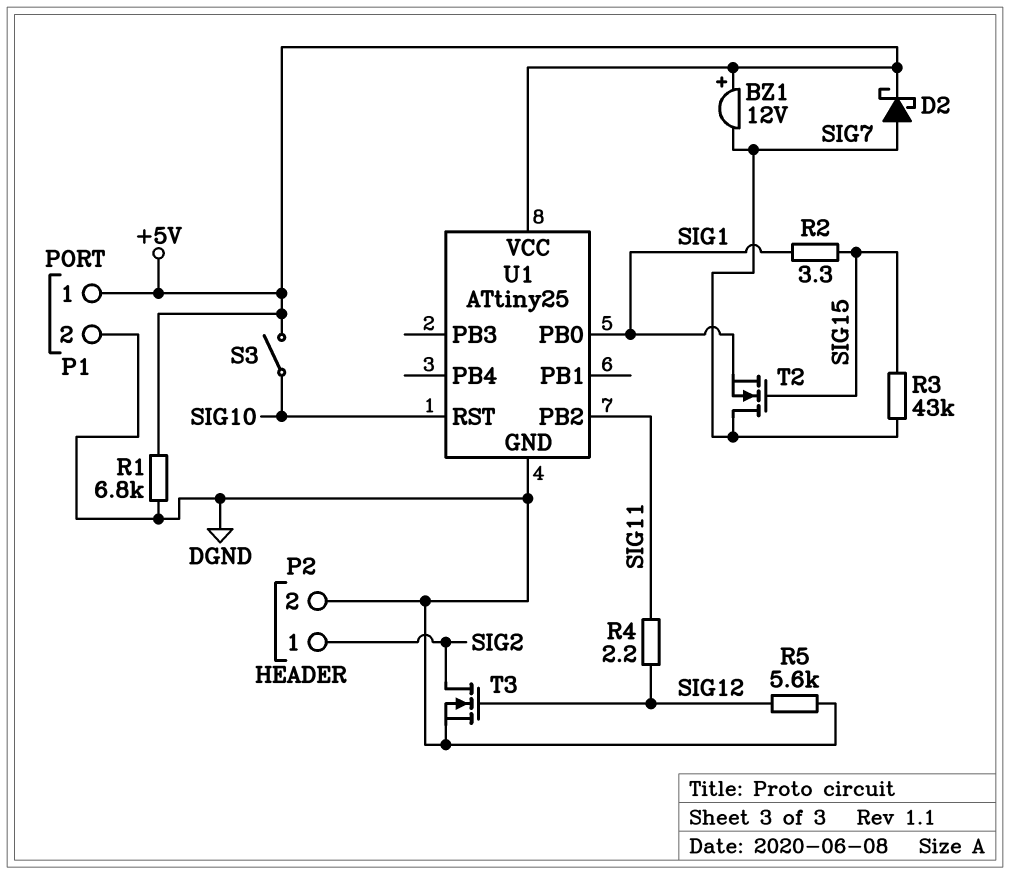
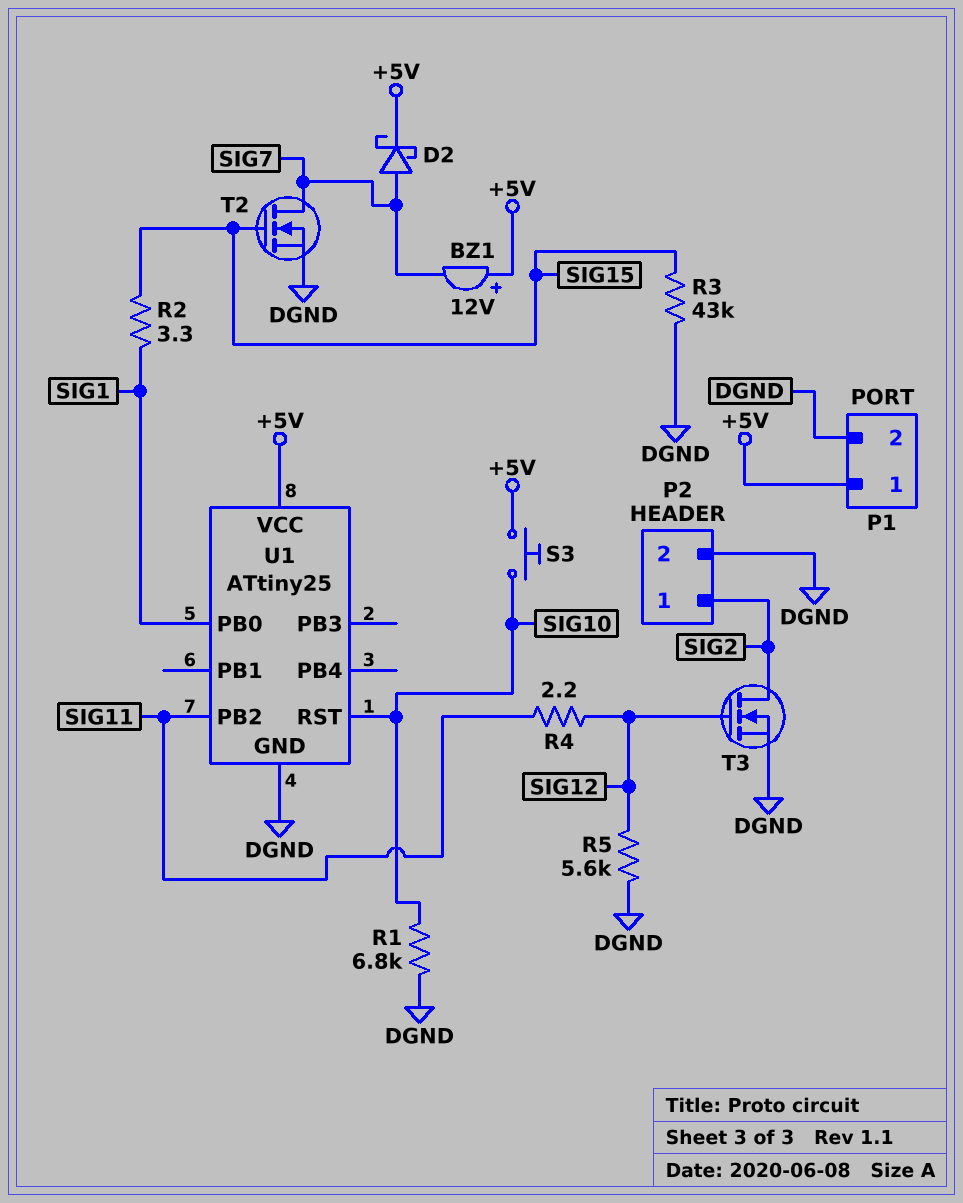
R1: 6.8k (+5V, DGND) -> 6.8k (DGND, SIG10)
R3: 43k (SIG7, SIG15) -> 43k (DGND, SIG15)
S3: switch (+5V, SIG10) -> button (+5V, SIG10)
T2: NMOS (G SIG15, D SIG7, S SIG1) -> NMOS (G SIG15, D SIG7, S DGND)

